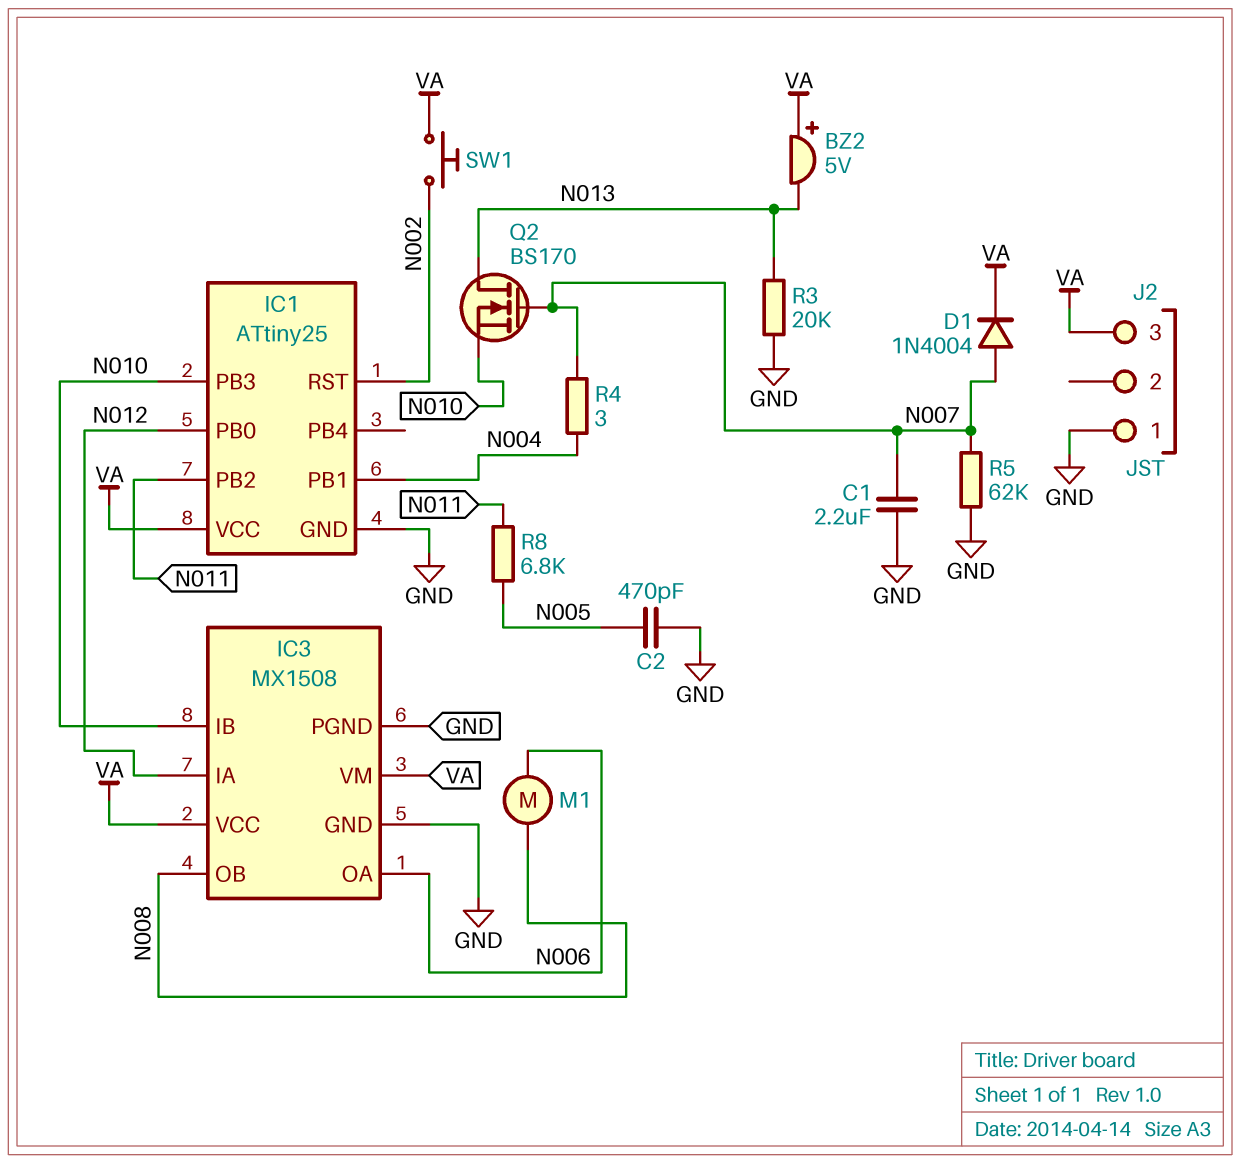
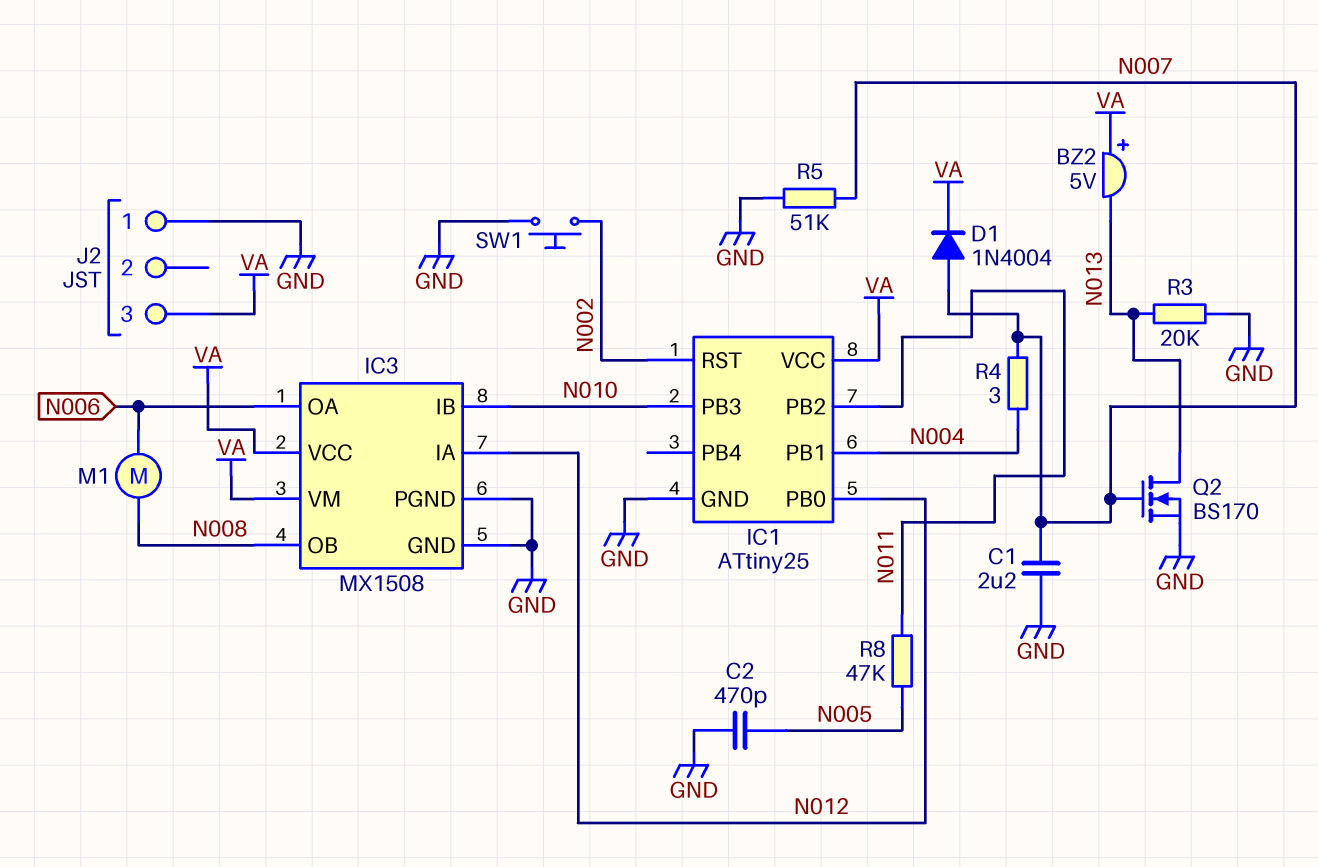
Q2: NMOS BS170 (G N007, D N013, S N010) -> NMOS BS170 (G N007, D N013, S GND)
R5: 62k (GND, N007) -> 51k (GND, N007)
R8: 6.8k (N005, N011) -> 47k (N005, N011)
SW1: button (N002, VA) -> button (GND, N002)

